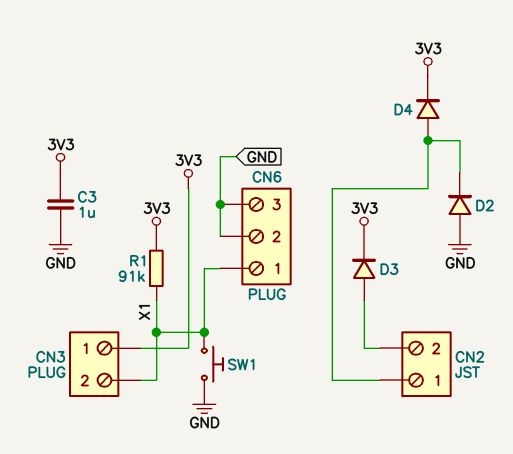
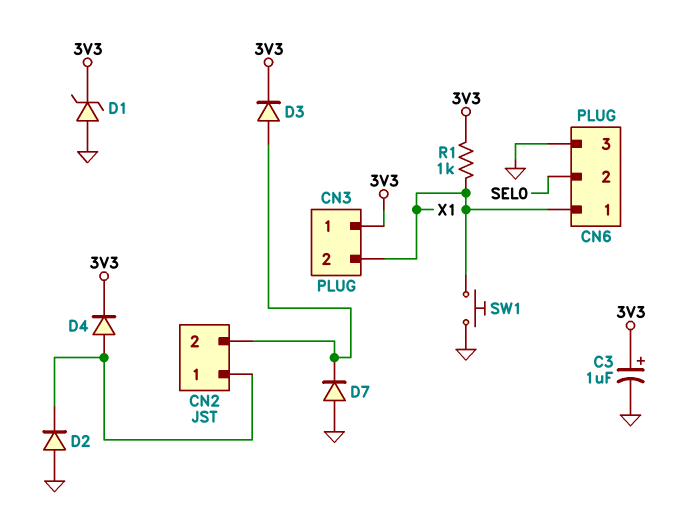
C3: 1uF (3V3, GND) -> 1uF (plus 3V3, minus GND)
CN6 pin 2: GND -> SEL0
D1: none -> zener (A GND, K 3V3)
D7: none -> diode (A GND, K CN2/2)
R1: 91k (3V3, X1) -> 1k (3V3, X1)

